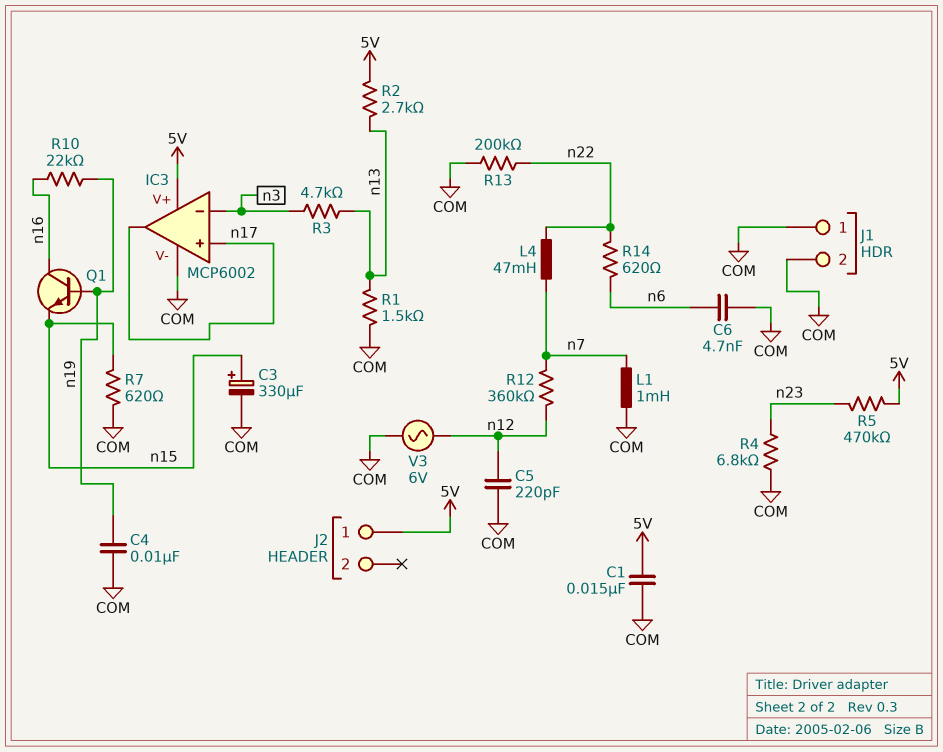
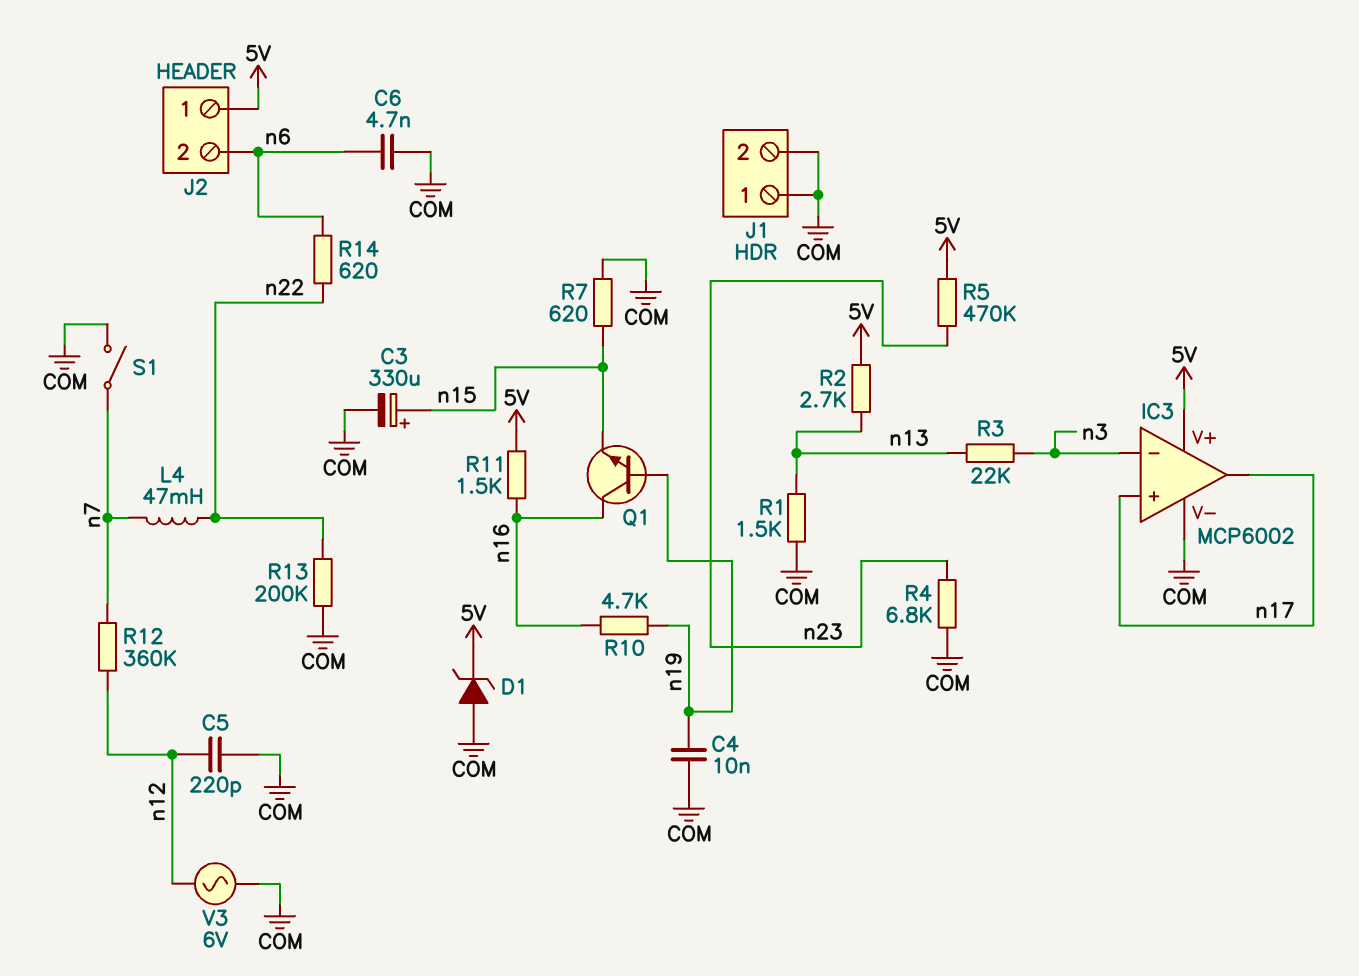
C1: 15nF (5V, COM) -> none
D1: none -> zener (A COM, K 5V)
J2 pin 2: none -> n6
L1: 1mH (COM, n7) -> none
R3: 4.7k (n3, n13) -> 22k (n3, n13)
R10: 22k (n16, n19) -> 4.7k (n16, n19)
R11: none -> 1.5k (5V, n16)
S1: none -> switch (COM, n7)

